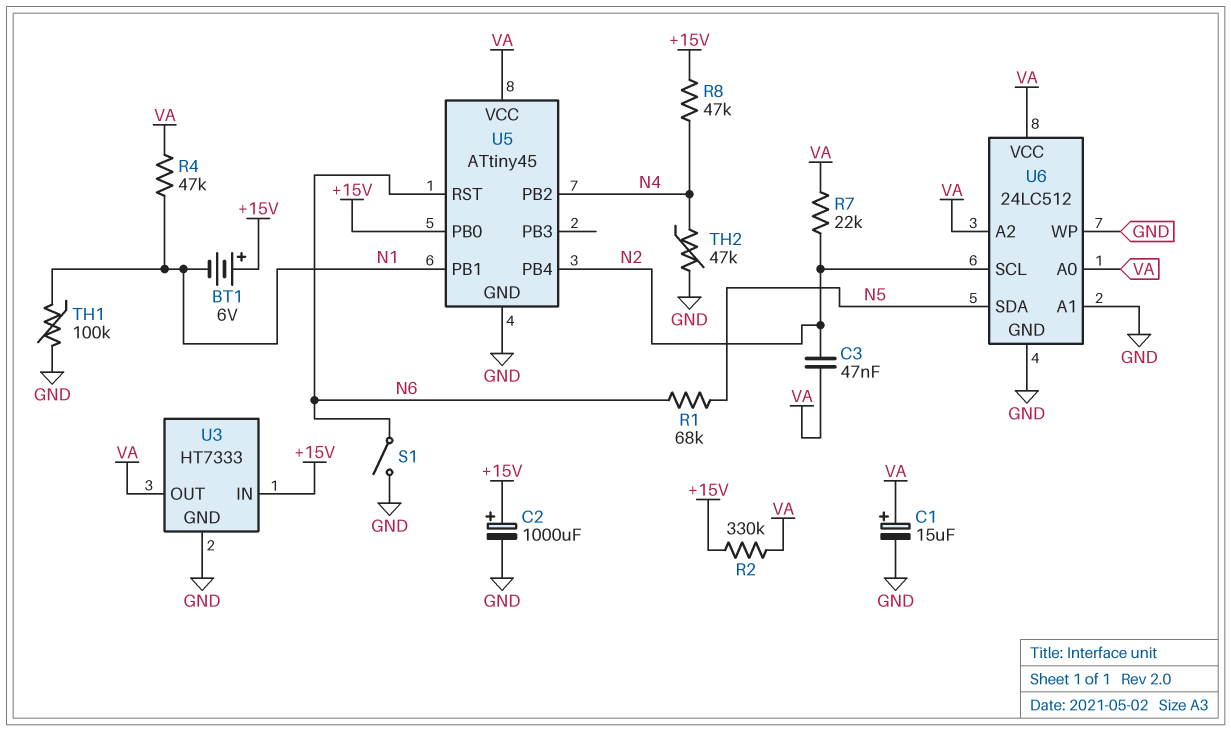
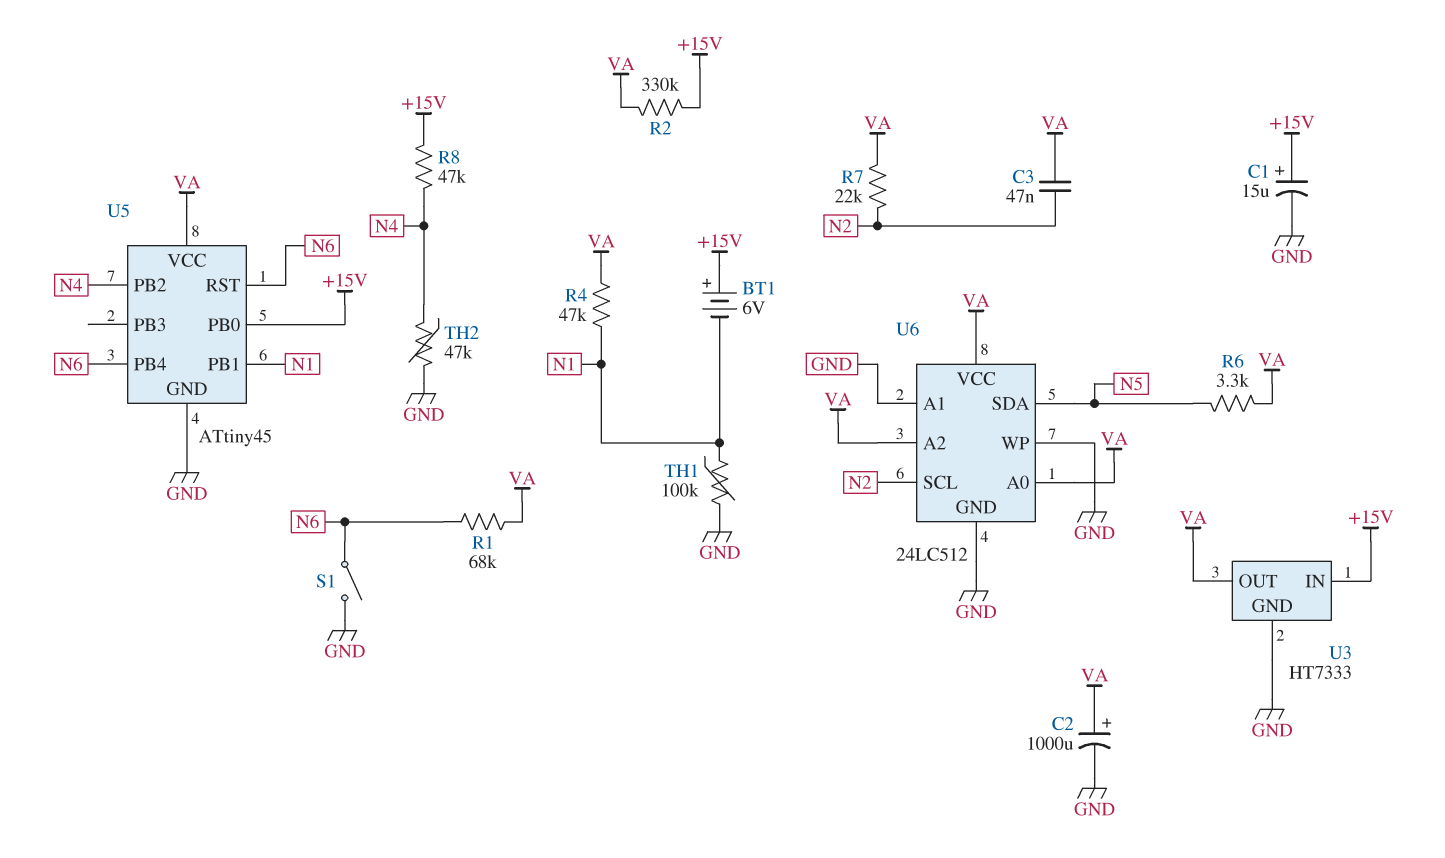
C1: 15uF (plus VA, minus GND) -> 15uF (plus +15V, minus GND)
C2: 1000uF (plus +15V, minus GND) -> 1000uF (plus VA, minus GND)
R1: 68k (N5, N6) -> 68k (N6, VA)
R6: none -> 3.3k (N5, VA)
U5 pin PB4: N2 -> N6

